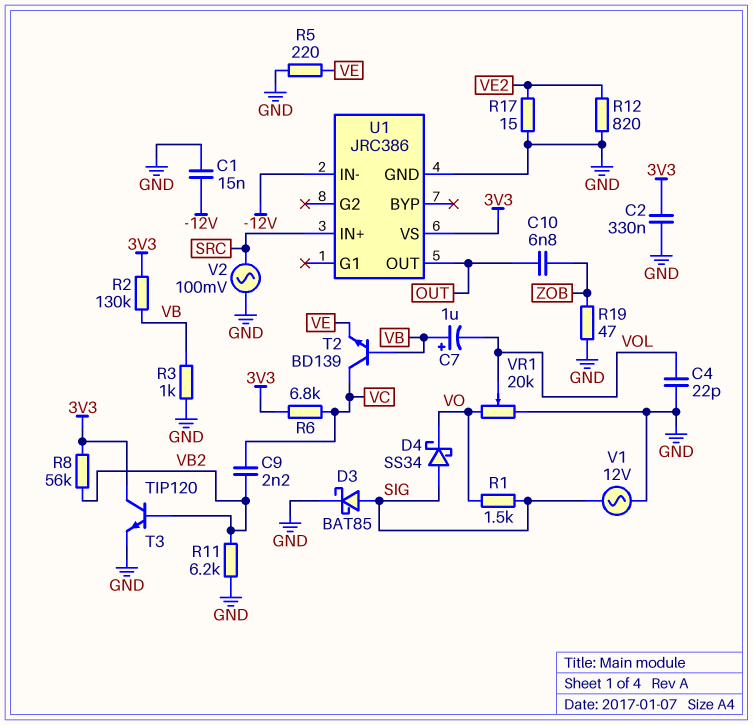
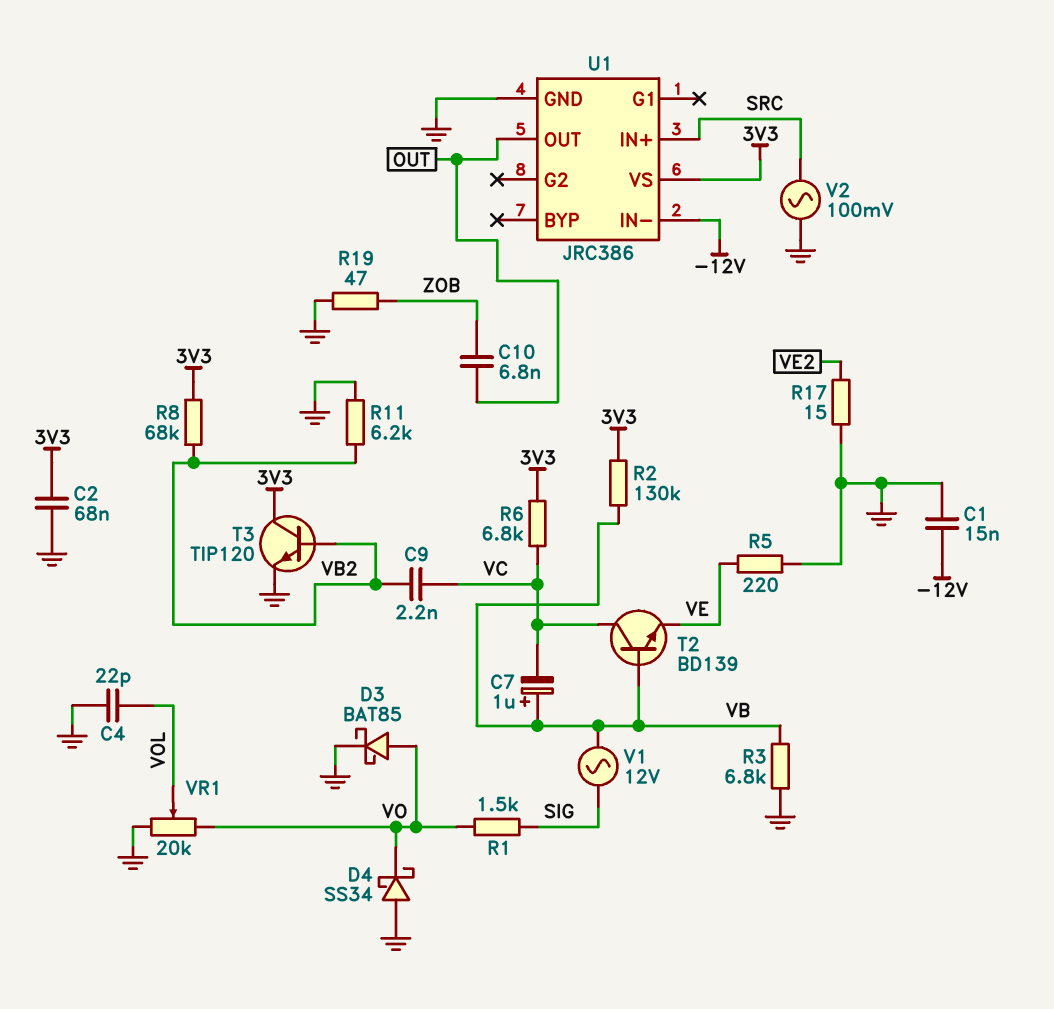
C2: 330nF (3V3, GND) -> 68nF (3V3, GND)
C7: 1uF (plus VB, minus VOL) -> 1uF (plus VB, minus VC)
D3: schottky BAT85 (A SIG, K GND) -> schottky BAT85 (A VO, K GND)
D4: schottky SS34 (A SIG, K VO) -> schottky SS34 (A GND, K VO)
R3: 1k (GND, VB) -> 6.8k (GND, VB)
R8: 56k (3V3, VB2) -> 68k (3V3, VB2)
R12: 820 (GND, VE2) -> none
V1: AC 12V (GND, SIG) -> AC 12V (SIG, VB)

